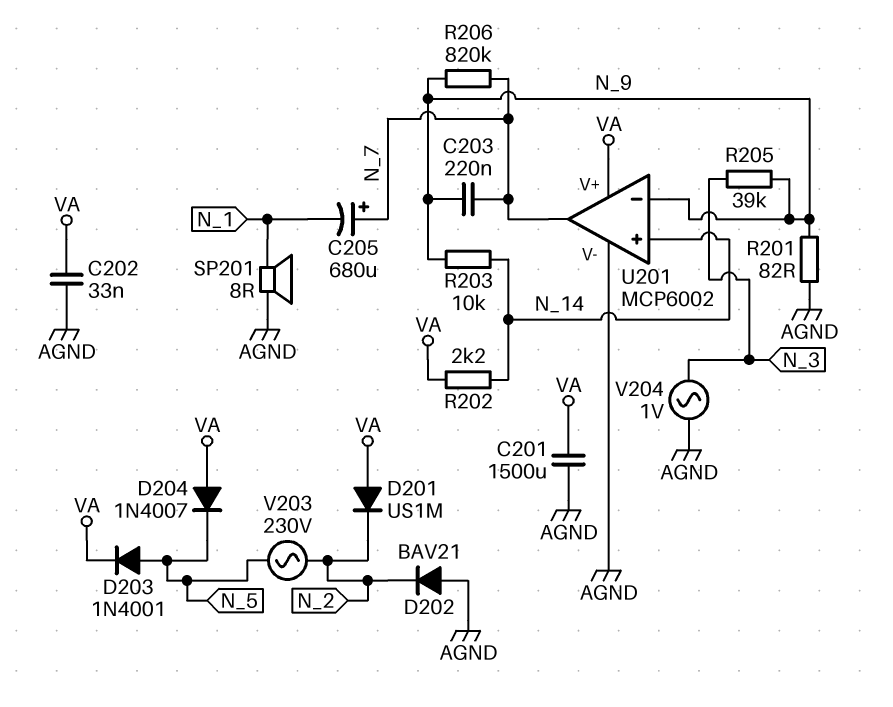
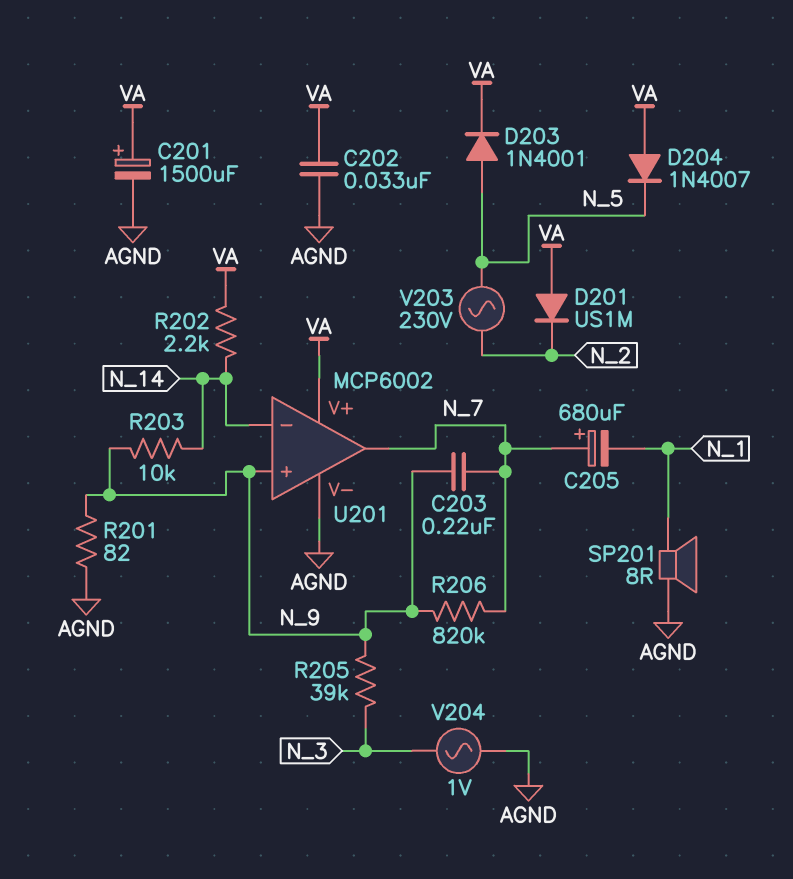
C201: 1500uF (AGND, VA) -> 1500uF (plus VA, minus AGND)
D202: diode BAV21 (A AGND, K N_2) -> none
U201 pin in+: N_14 -> N_9
U201 pin in-: N_9 -> N_14

